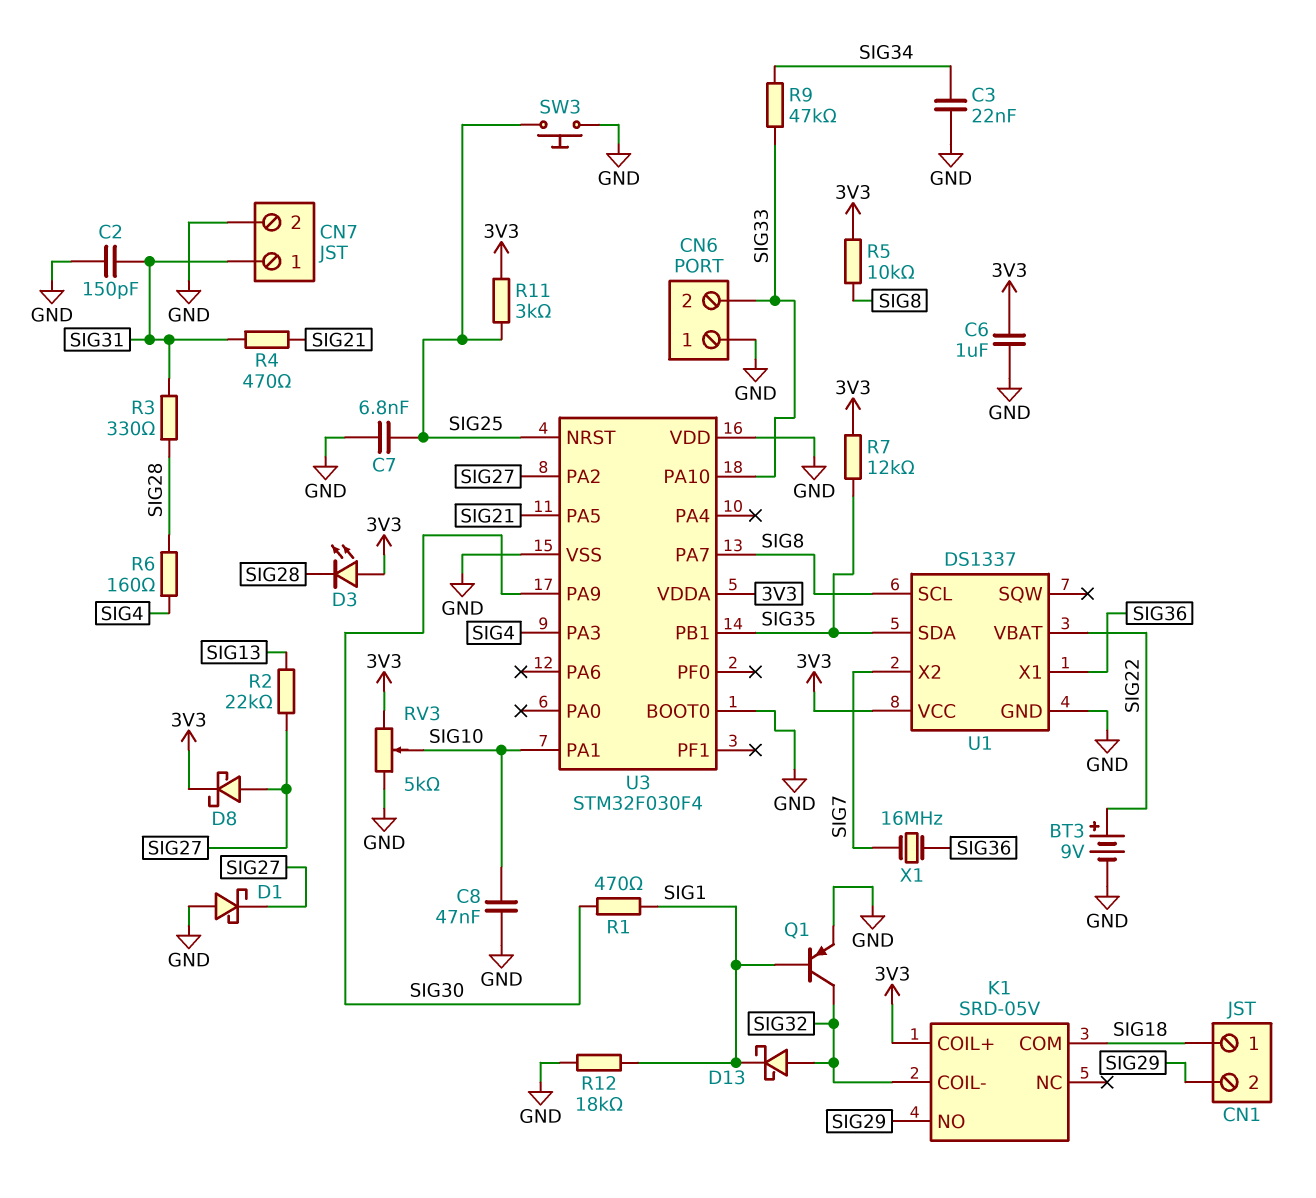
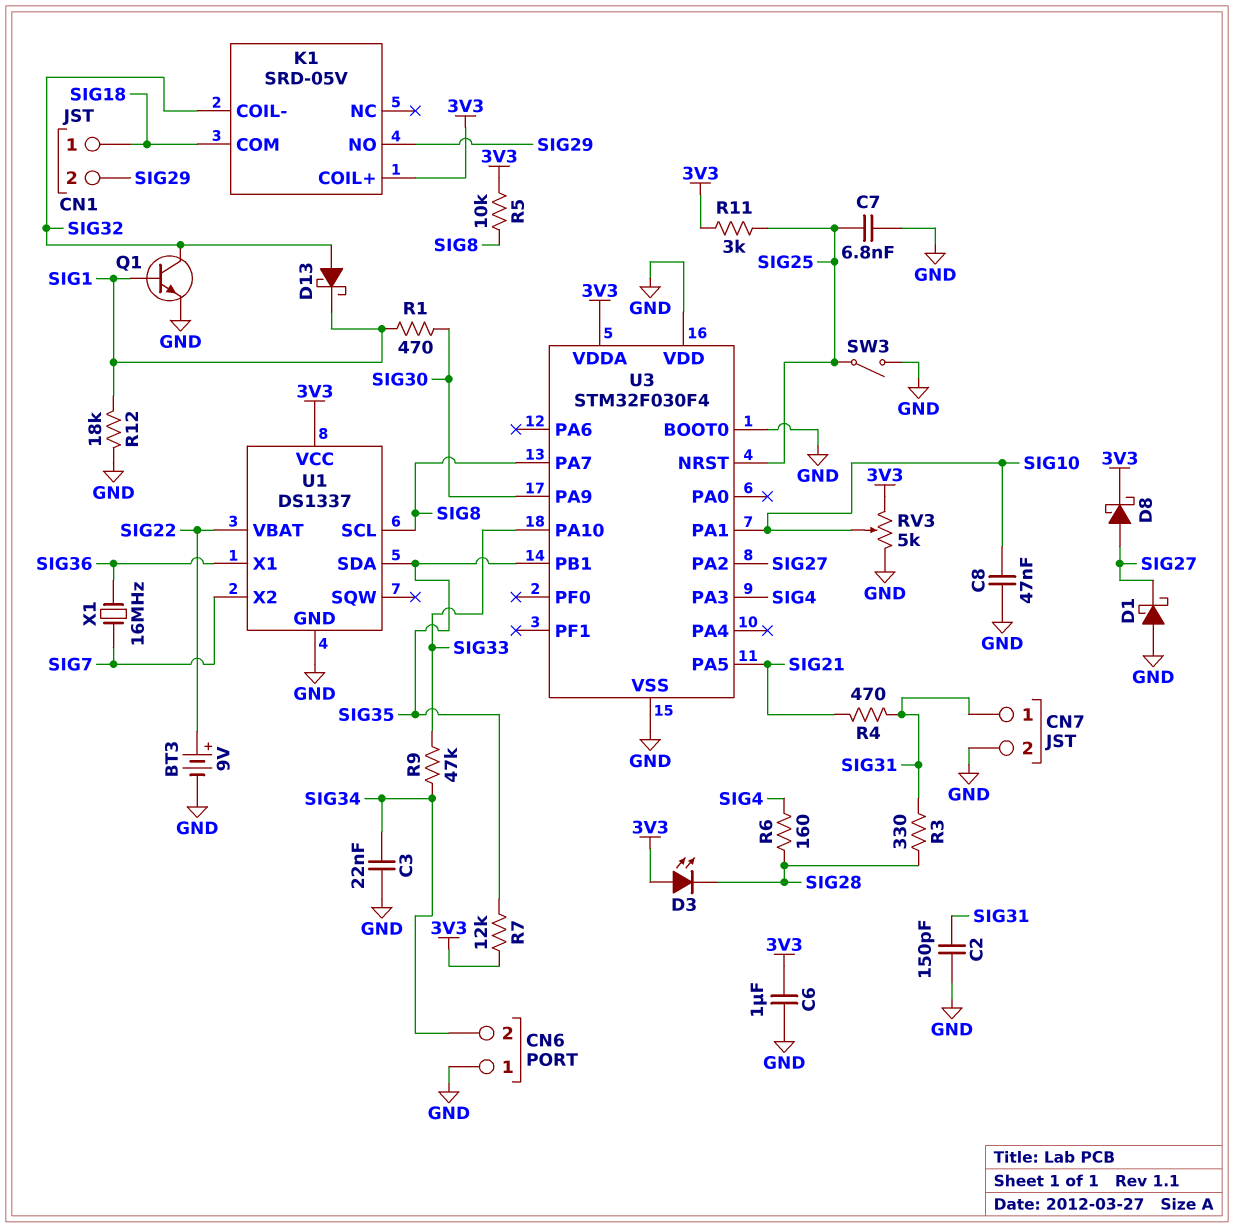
CN6 pin 2: SIG33 -> SIG34
Q1: PNP (B SIG1, C SIG32, E GND) -> NPN (B SIG1, C SIG32, E GND)
R2: 22k (SIG13, SIG27) -> none
SW3: button (GND, SIG25) -> switch (GND, SIG25)

